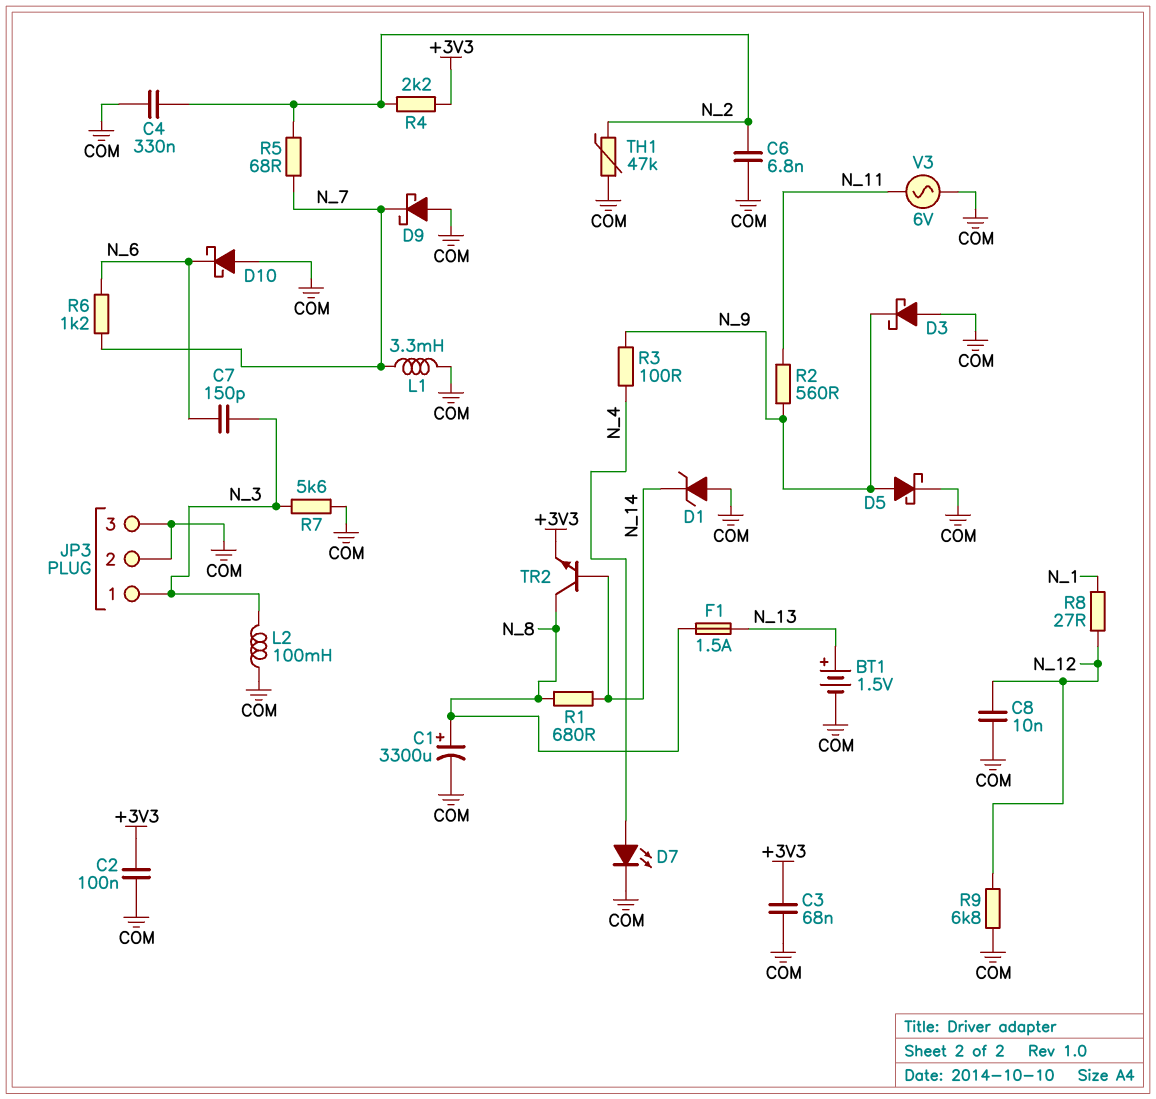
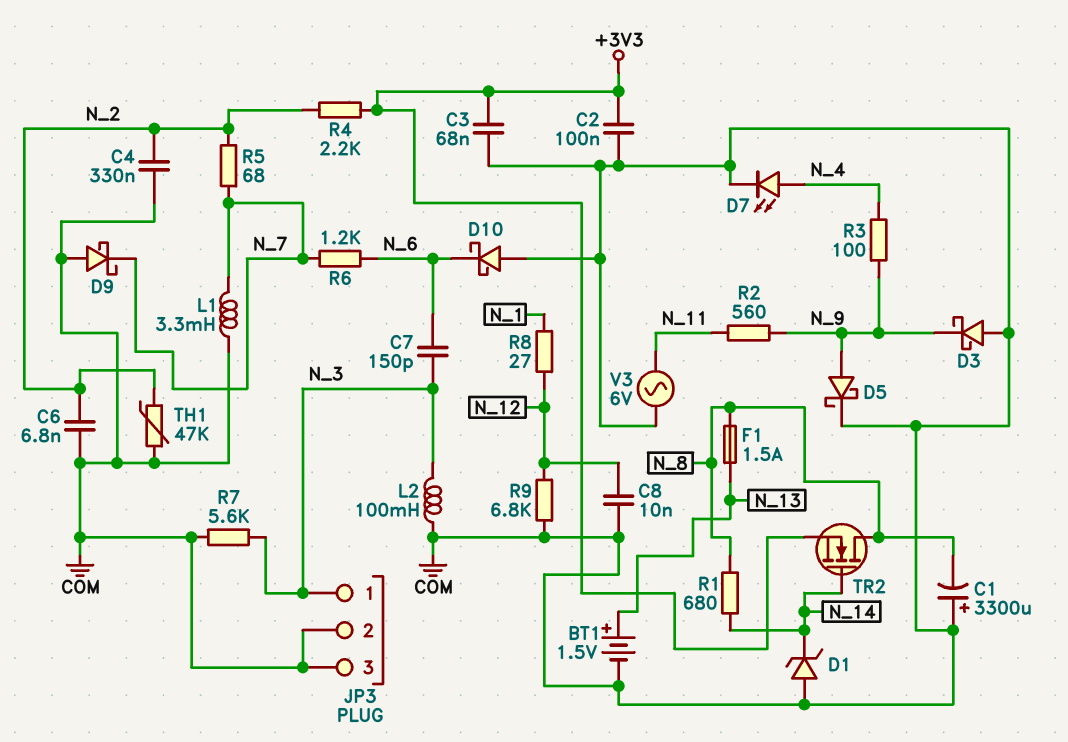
C1: 3300uF (plus N_8, minus COM) -> 3300uF (plus COM, minus N_8)
TR2: NPN (B N_14, C N_8, E +3V3) -> NMOS (G N_14, D N_8, S +3V3)

